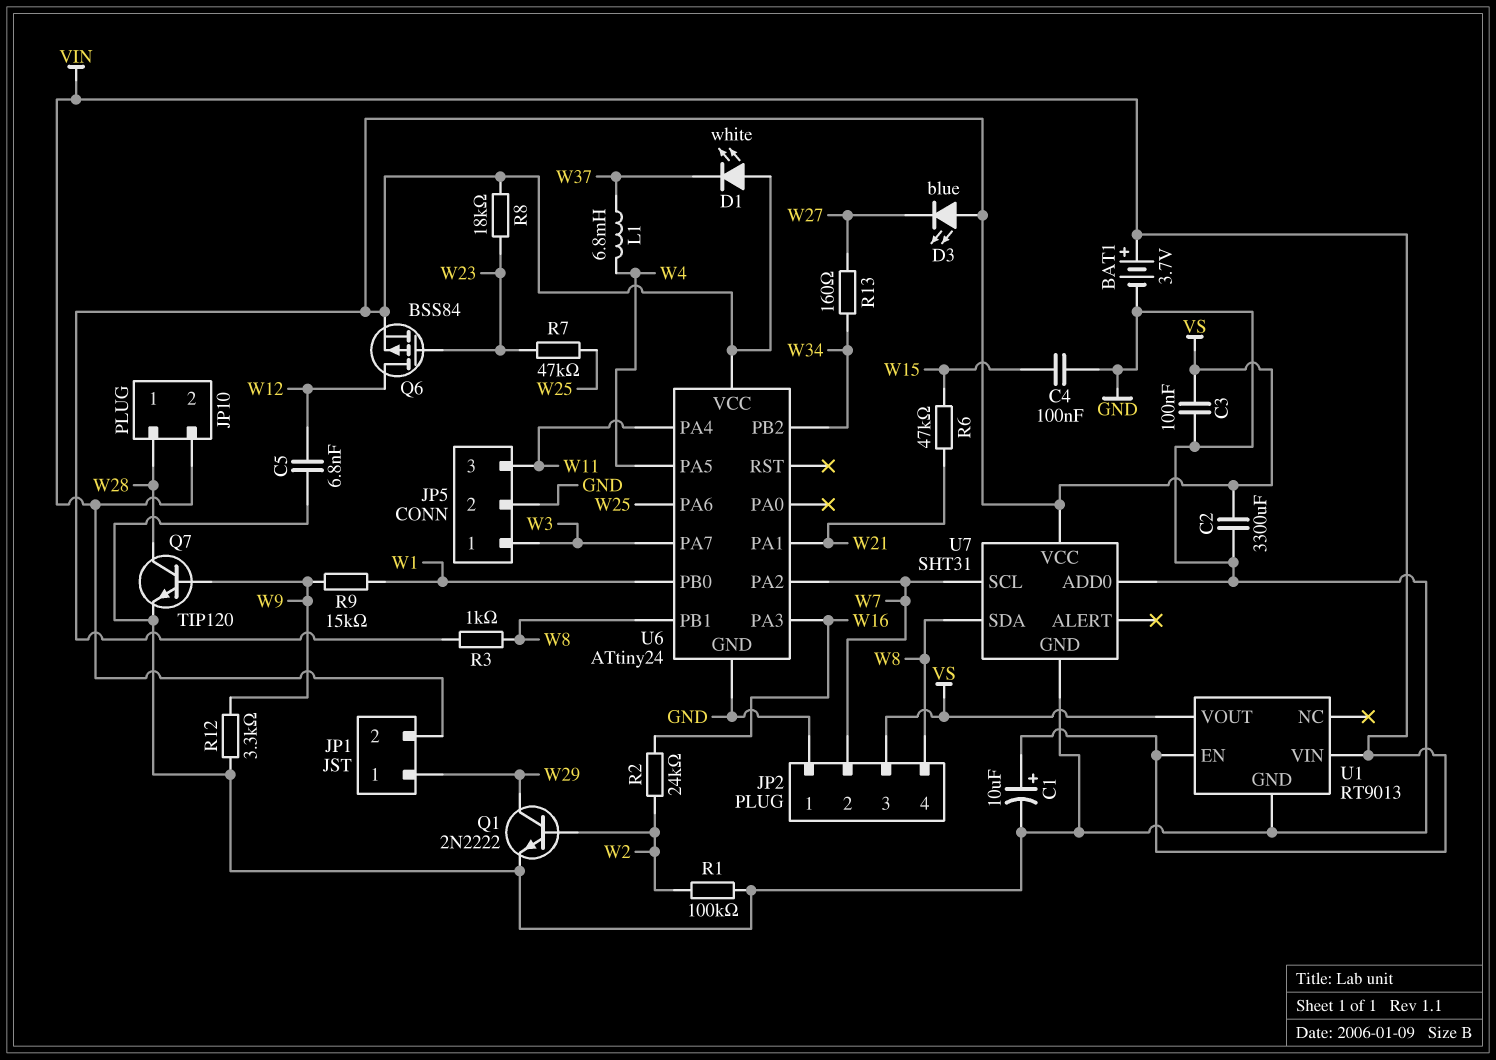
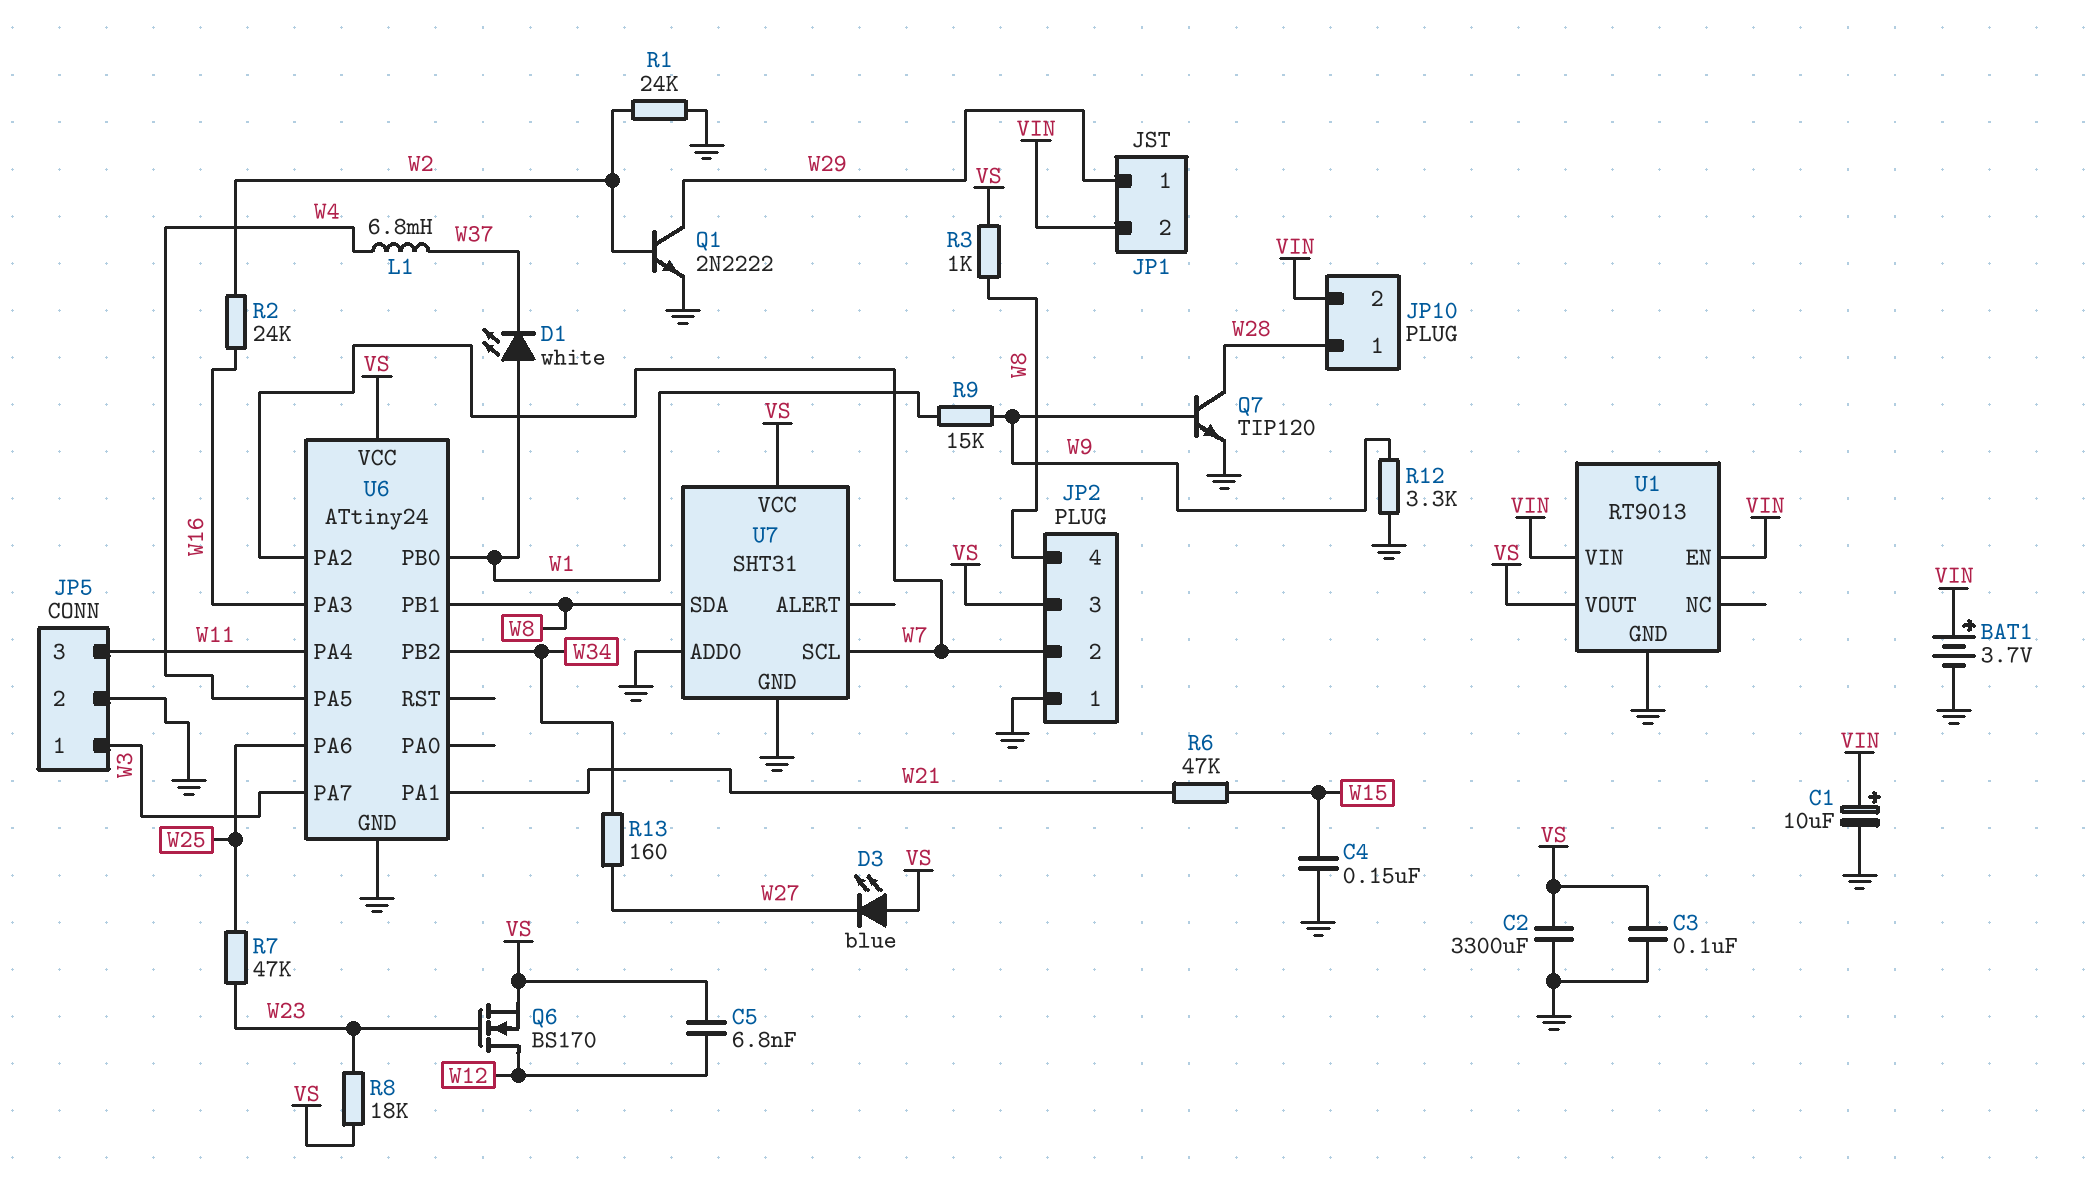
C4: 100nF (GND, W15) -> 150nF (GND, W15)
C5: 6.8nF (GND, W12) -> 6.8nF (VS, W12)
D1: LED white (A VS, K W37) -> LED white (A W1, K W37)
Q6: PMOS BSS84 (G W23, D W12, S VS) -> NMOS BS170 (G W23, D W12, S VS)
R1: 100k (GND, W2) -> 24k (GND, W2)

